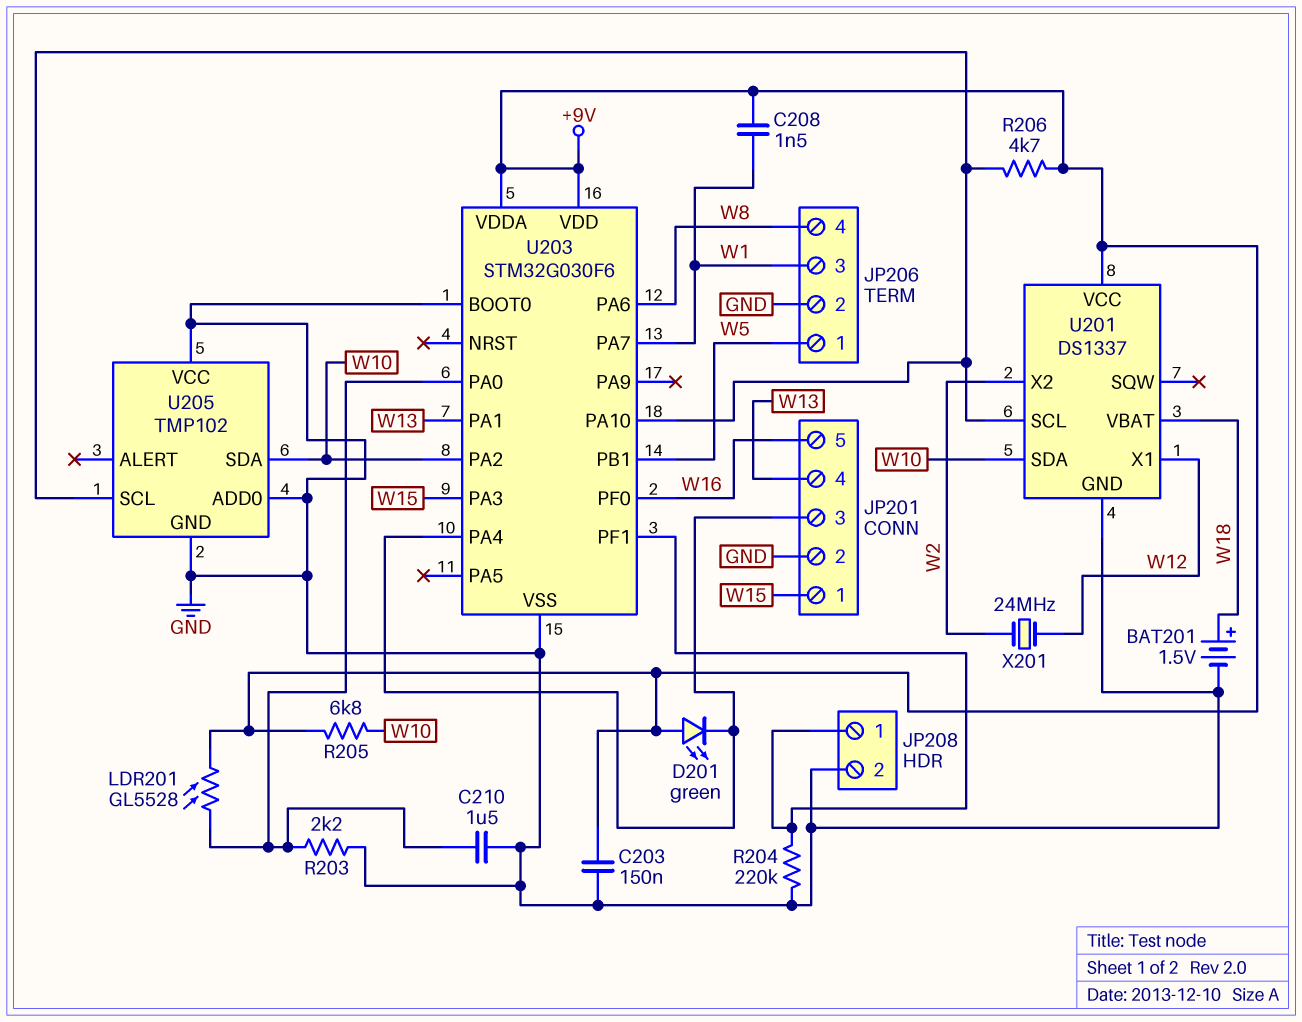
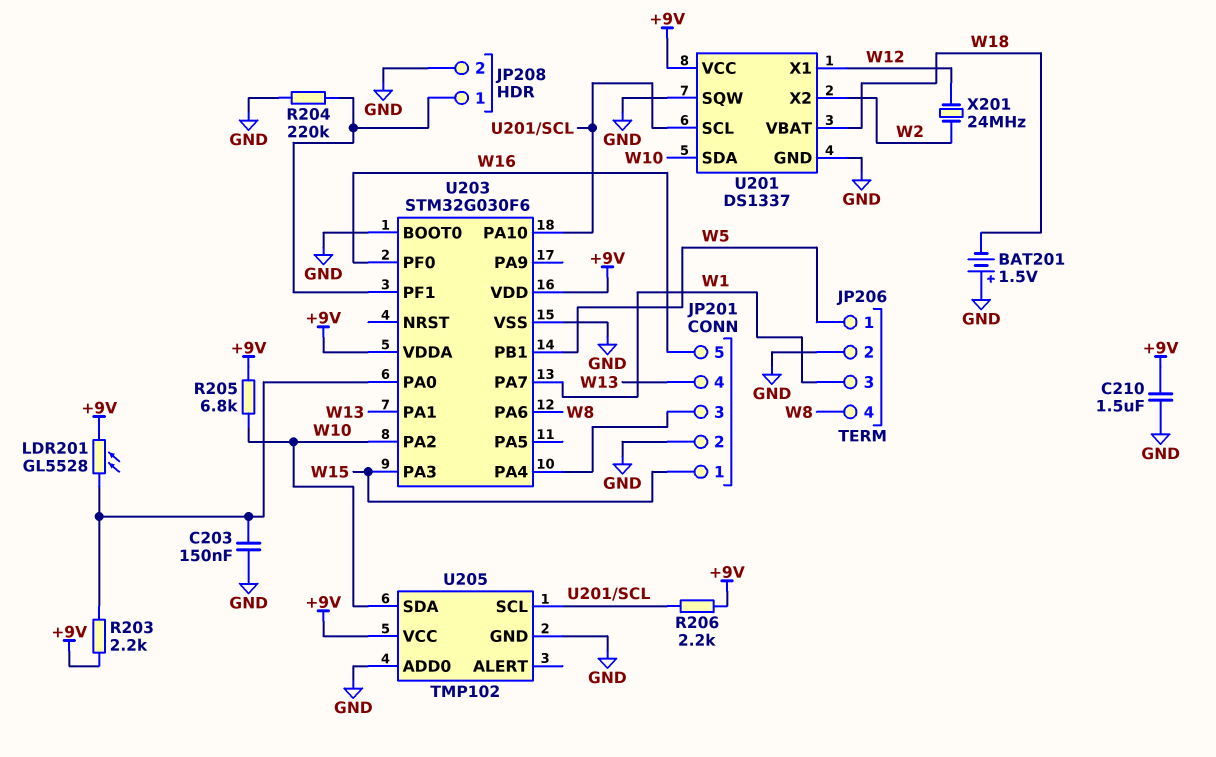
BAT201: 1.5V (plus W18, minus GND) -> 1.5V (plus GND, minus W18)
C203: 150nF (+9V, GND) -> 150nF (GND, U203/PA0)
C208: 1.5nF (+9V, W1) -> none
C210: 1.5uF (GND, U203/PA0) -> 1.5uF (+9V, GND)
D201: LED green (A +9V, K JP201/3) -> none
R203: 2.2k (GND, U203/PA0) -> 2.2k (+9V, U203/PA0)
R206: 4.7k (+9V, U201/SCL) -> 2.2k (+9V, U201/SCL)
U201 pin SQW: none -> GND
U205 pin VCC: GND -> +9V

